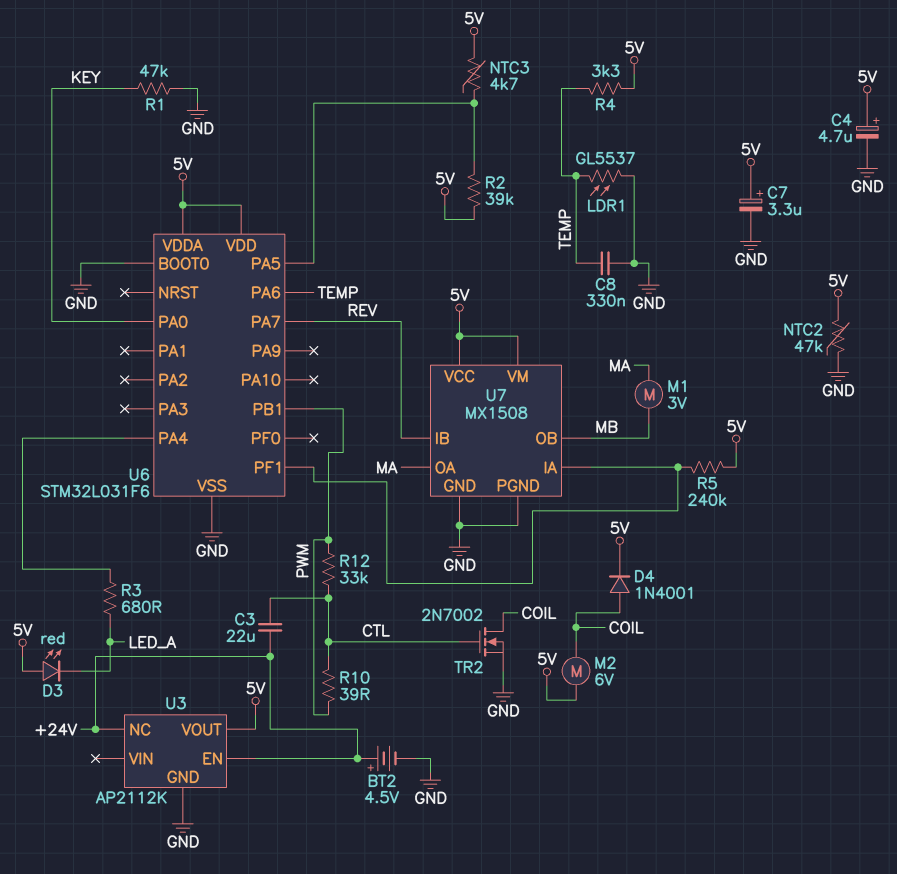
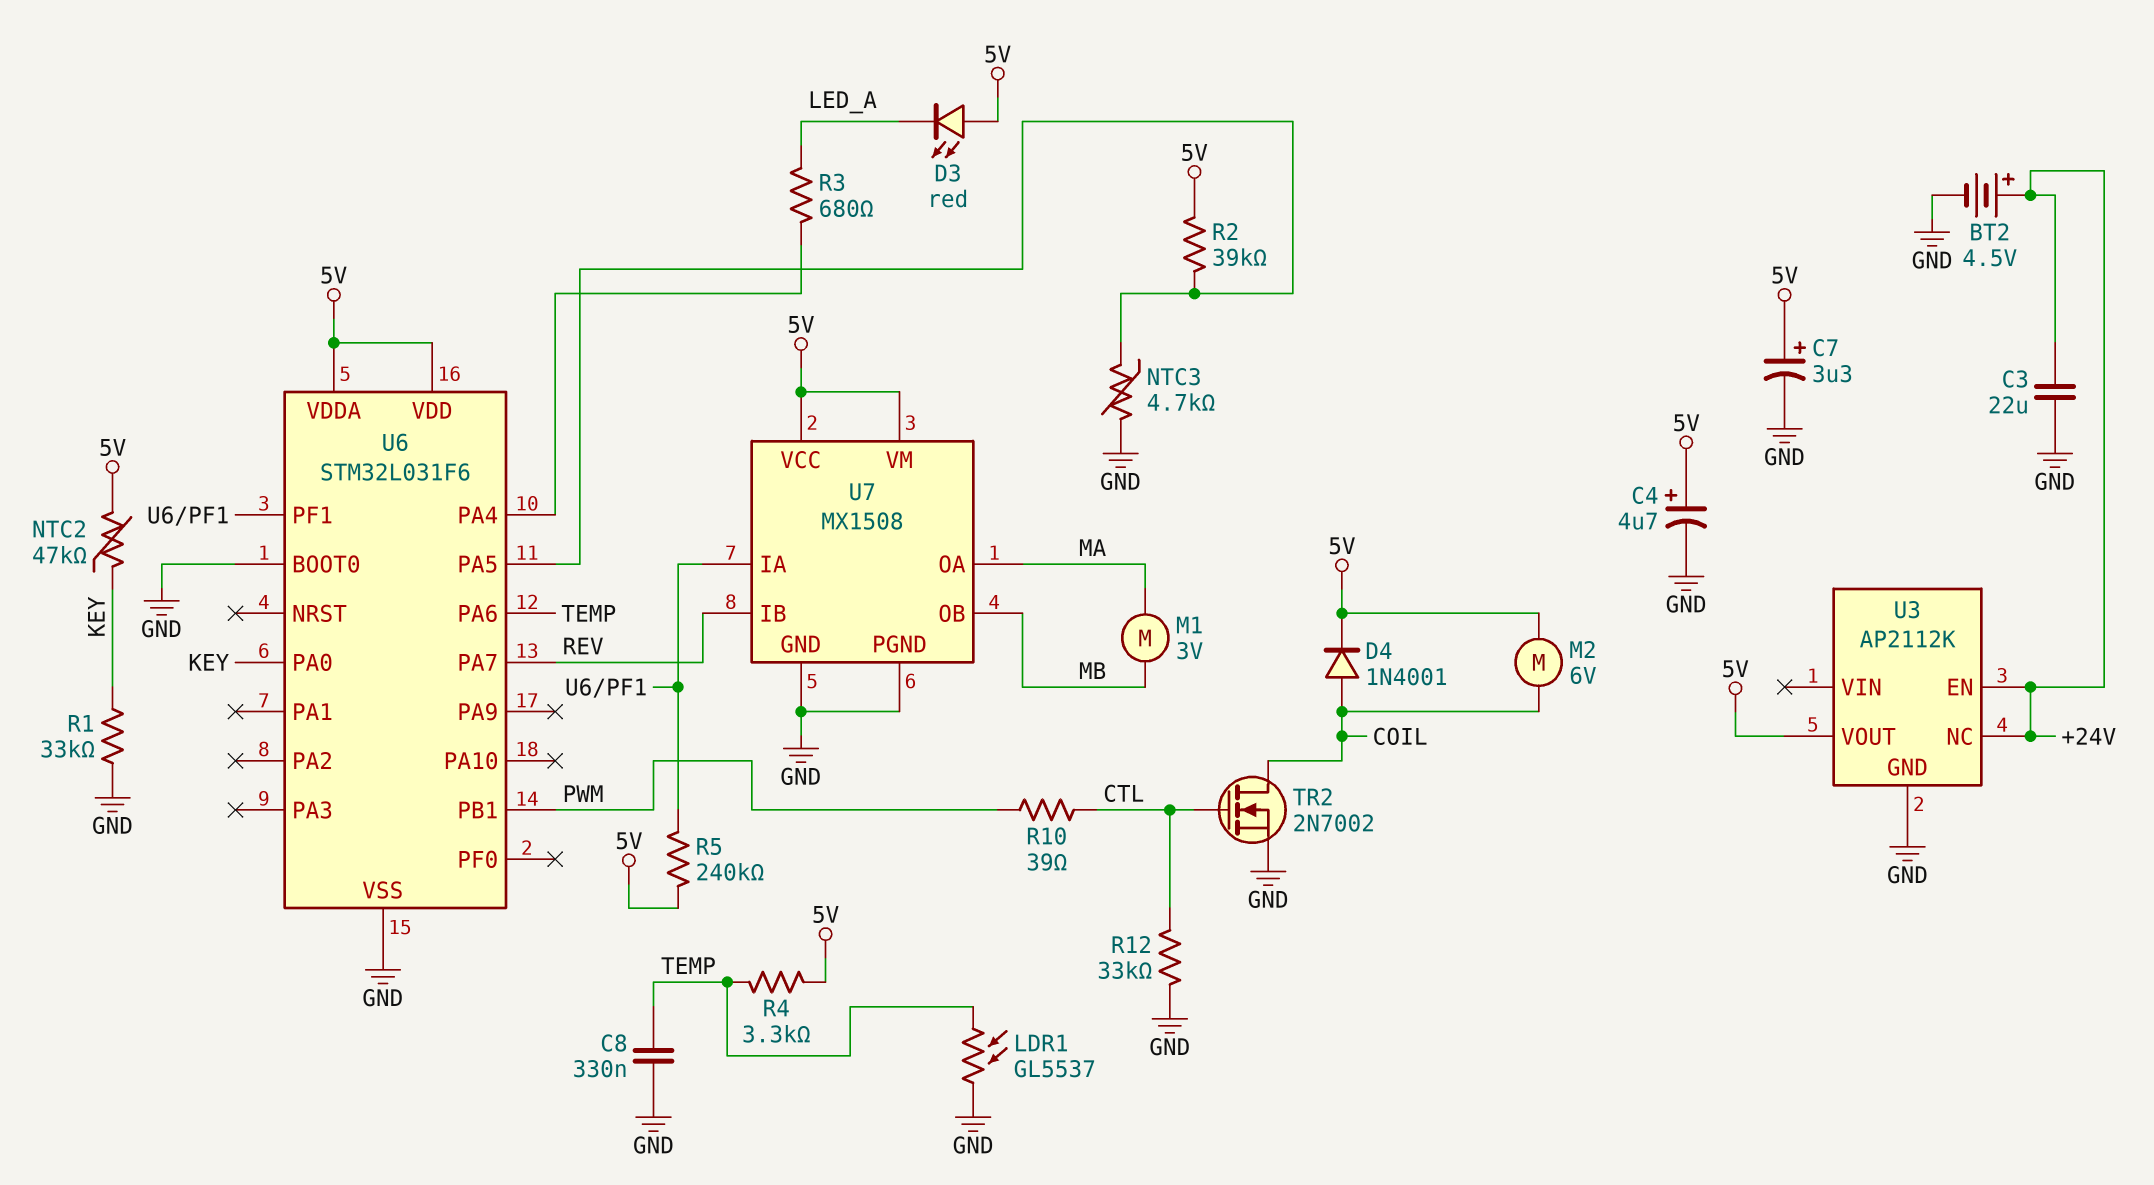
C3: 22uF (+24V, CTL) -> 22uF (+24V, GND)
NTC2: 47k (5V, GND) -> 47k (5V, KEY)
NTC3: 4.7k (5V, U6/PA5) -> 4.7k (GND, U6/PA5)
R1: 47k (GND, KEY) -> 33k (GND, KEY)
R12: 33k (CTL, PWM) -> 33k (CTL, GND)

